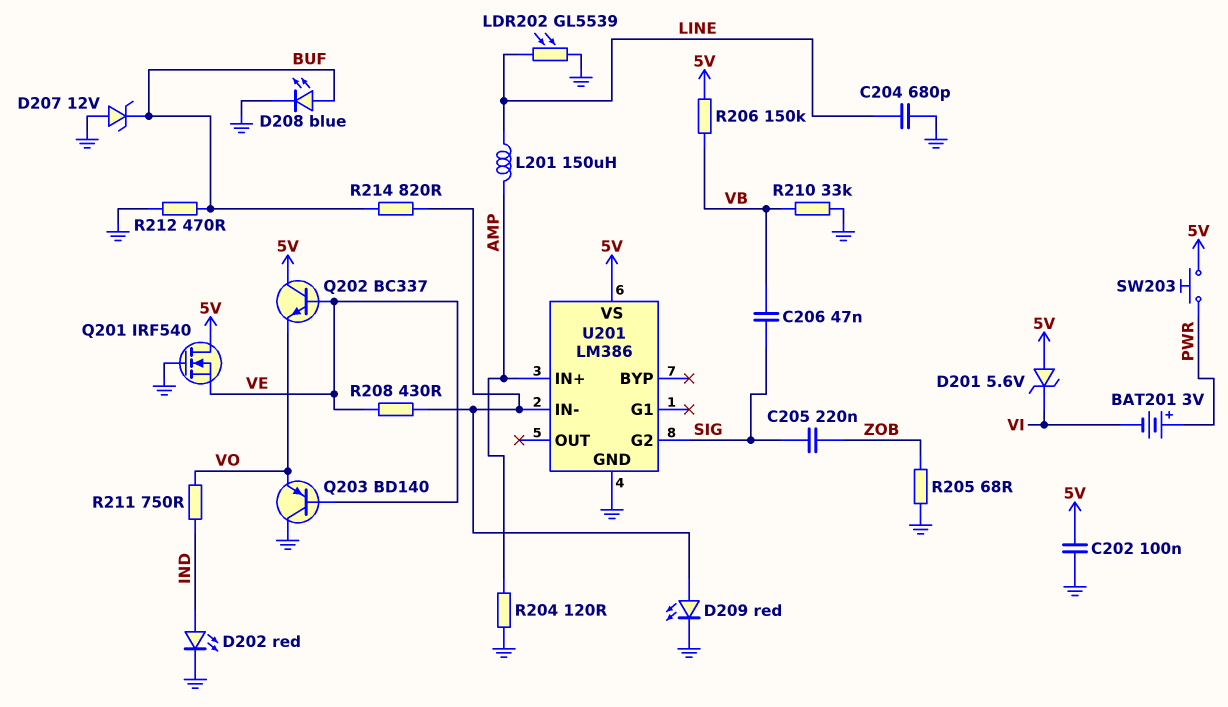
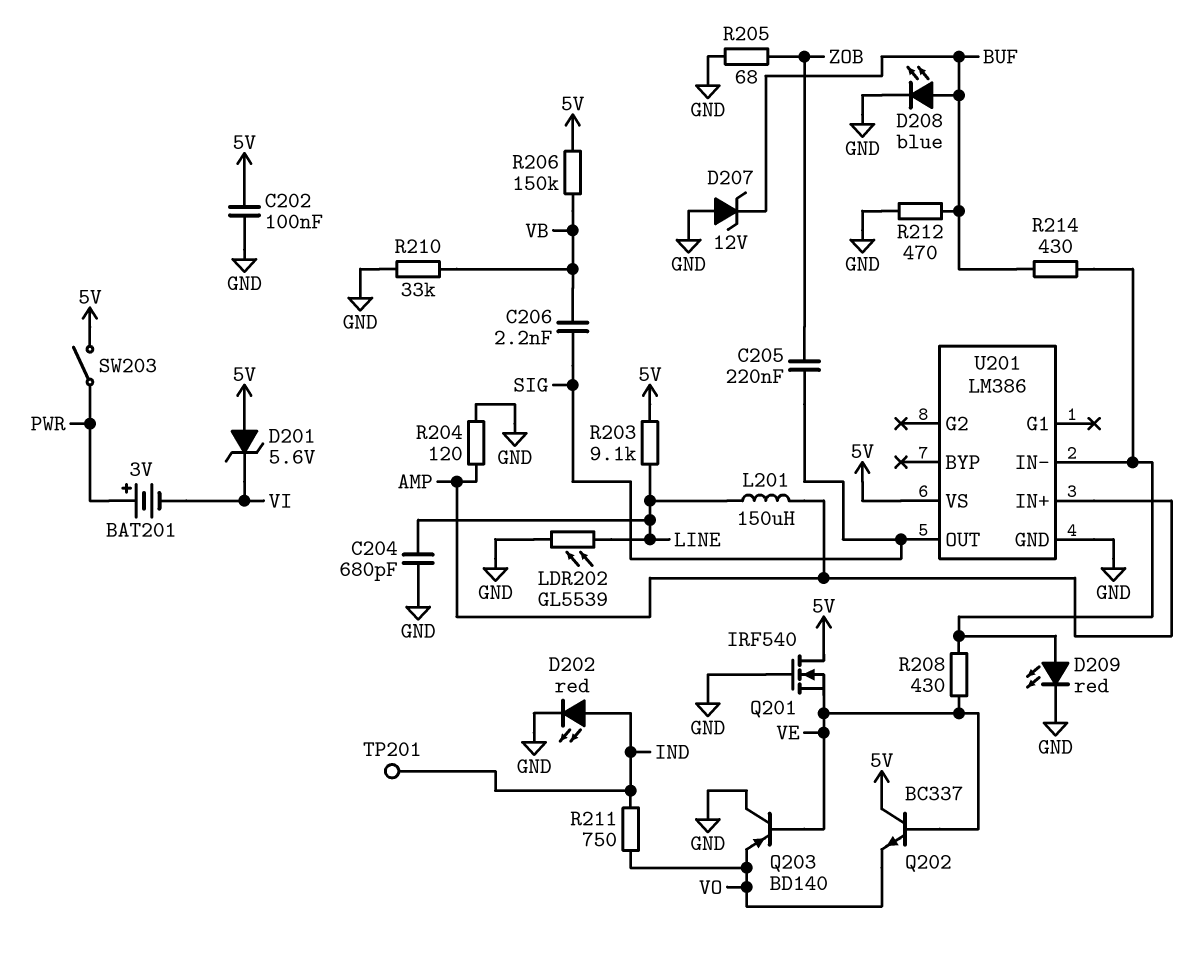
C206: 47nF (SIG, VB) -> 2.2nF (SIG, VB)
R203: none -> 9.1k (5V, LINE)
R214: 820 (BUF, U201/IN-) -> 430 (BUF, U201/IN-)
SW203: button (5V, PWR) -> switch (5V, PWR)
TP201: none -> test point (IND)
U201 pin G2: SIG -> none
U201 pin OUT: none -> SIG

